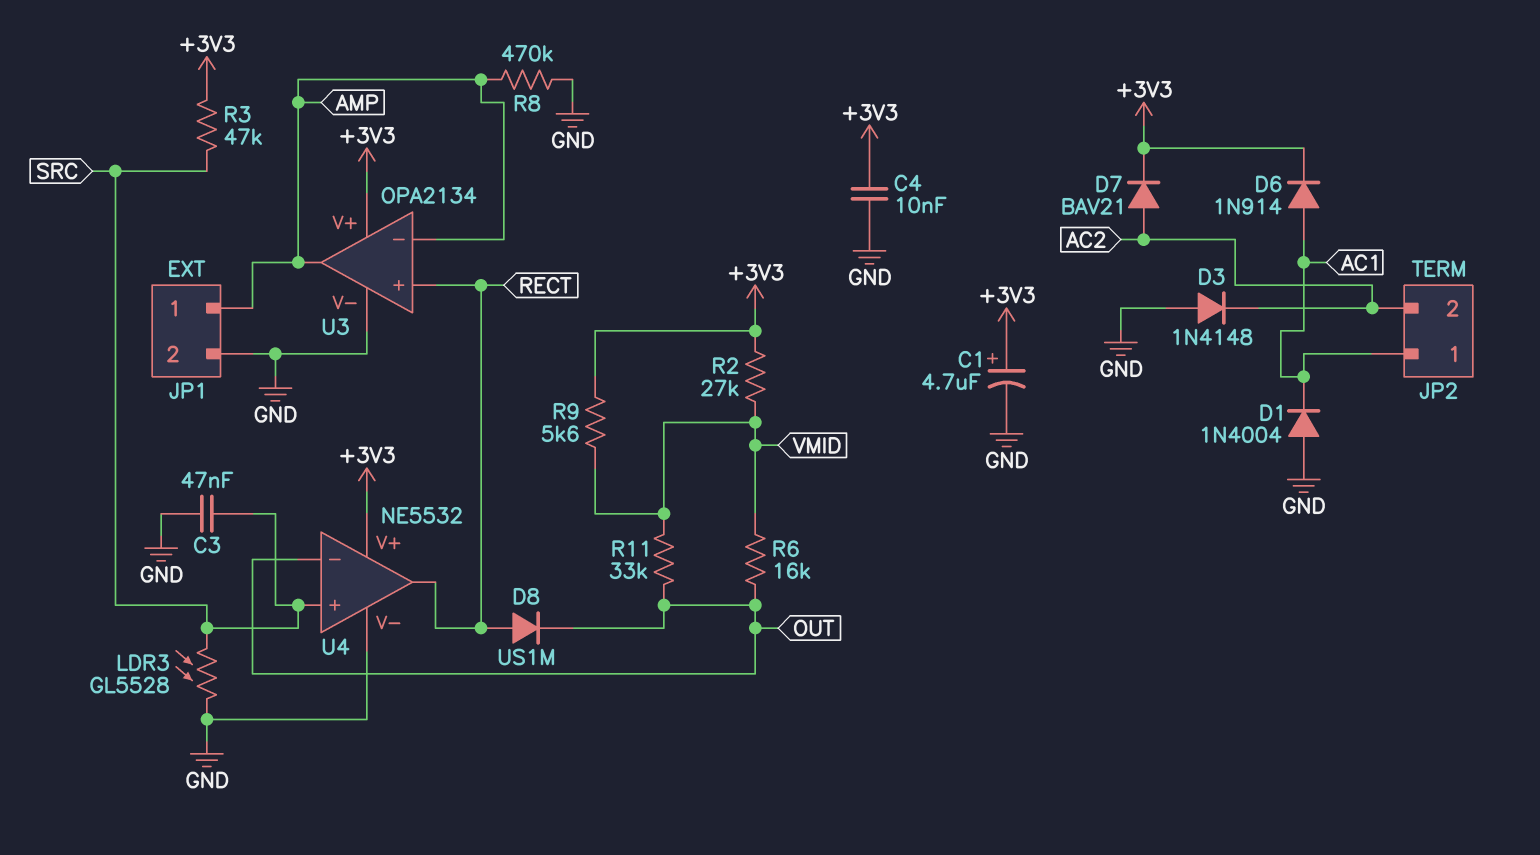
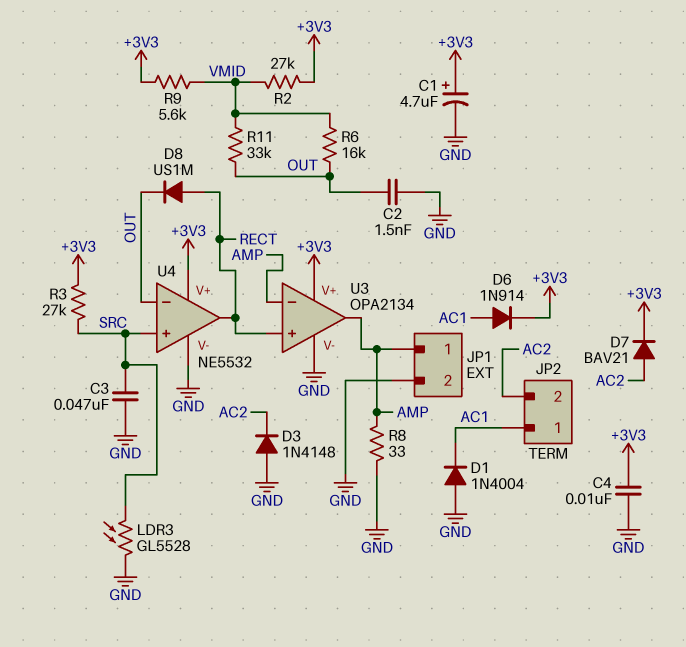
C2: none -> 1.5nF (GND, OUT)
R3: 47k (+3V3, SRC) -> 27k (+3V3, SRC)
R8: 470k (AMP, GND) -> 33 (AMP, GND)

